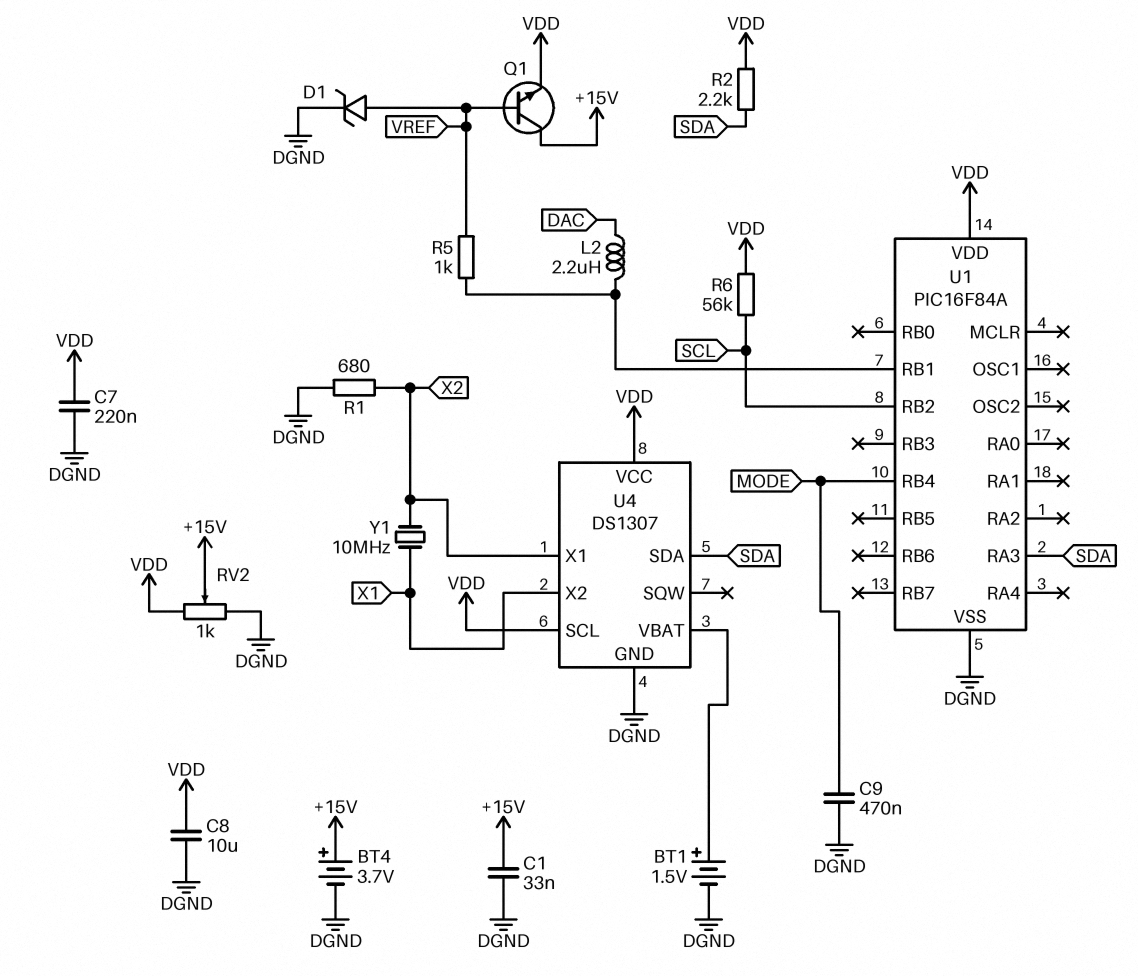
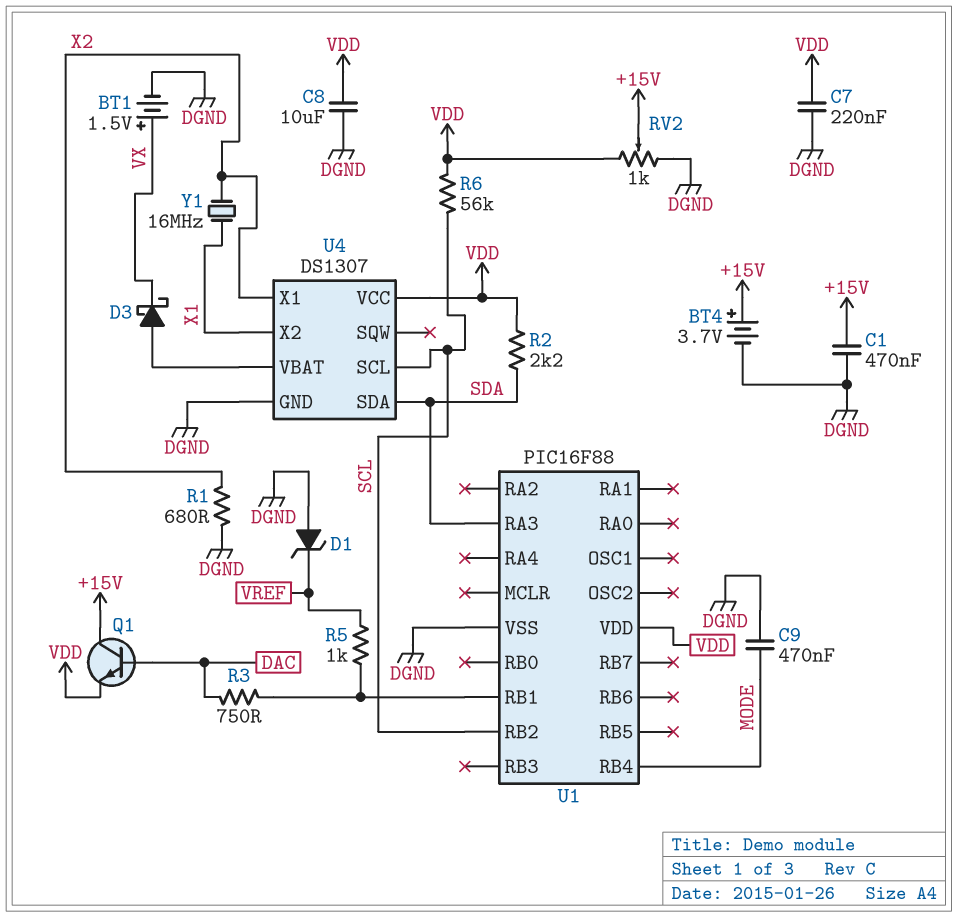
BT1: 1.5V (plus U4/VBAT, minus DGND) -> 1.5V (plus VX, minus DGND)
C1: 33nF (+15V, DGND) -> 470nF (+15V, DGND)
D1: zener (A VREF, K DGND) -> zener (A DGND, K VREF)
D3: none -> schottky (A U4/VBAT, K VX)
L2: 2.2uH (DAC, U1/RB1) -> none
Q1: NPN (B VREF, C +15V, E VDD) -> NPN (B DAC, C +15V, E VDD)
R3: none -> 750 (DAC, U1/RB1)
U1: PIC16F84A -> PIC16F88
U4 pin SCL: VDD -> SCL
Y1: 10MHz (X1, X2) -> 16MHz (X1, X2)

